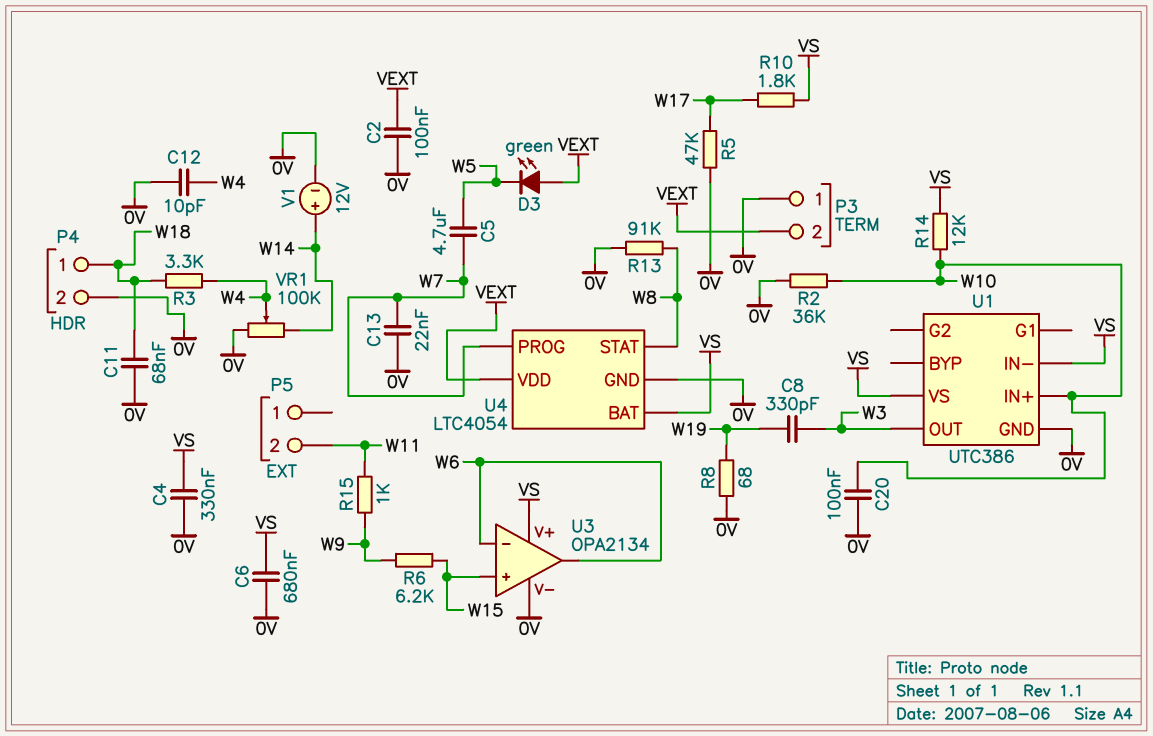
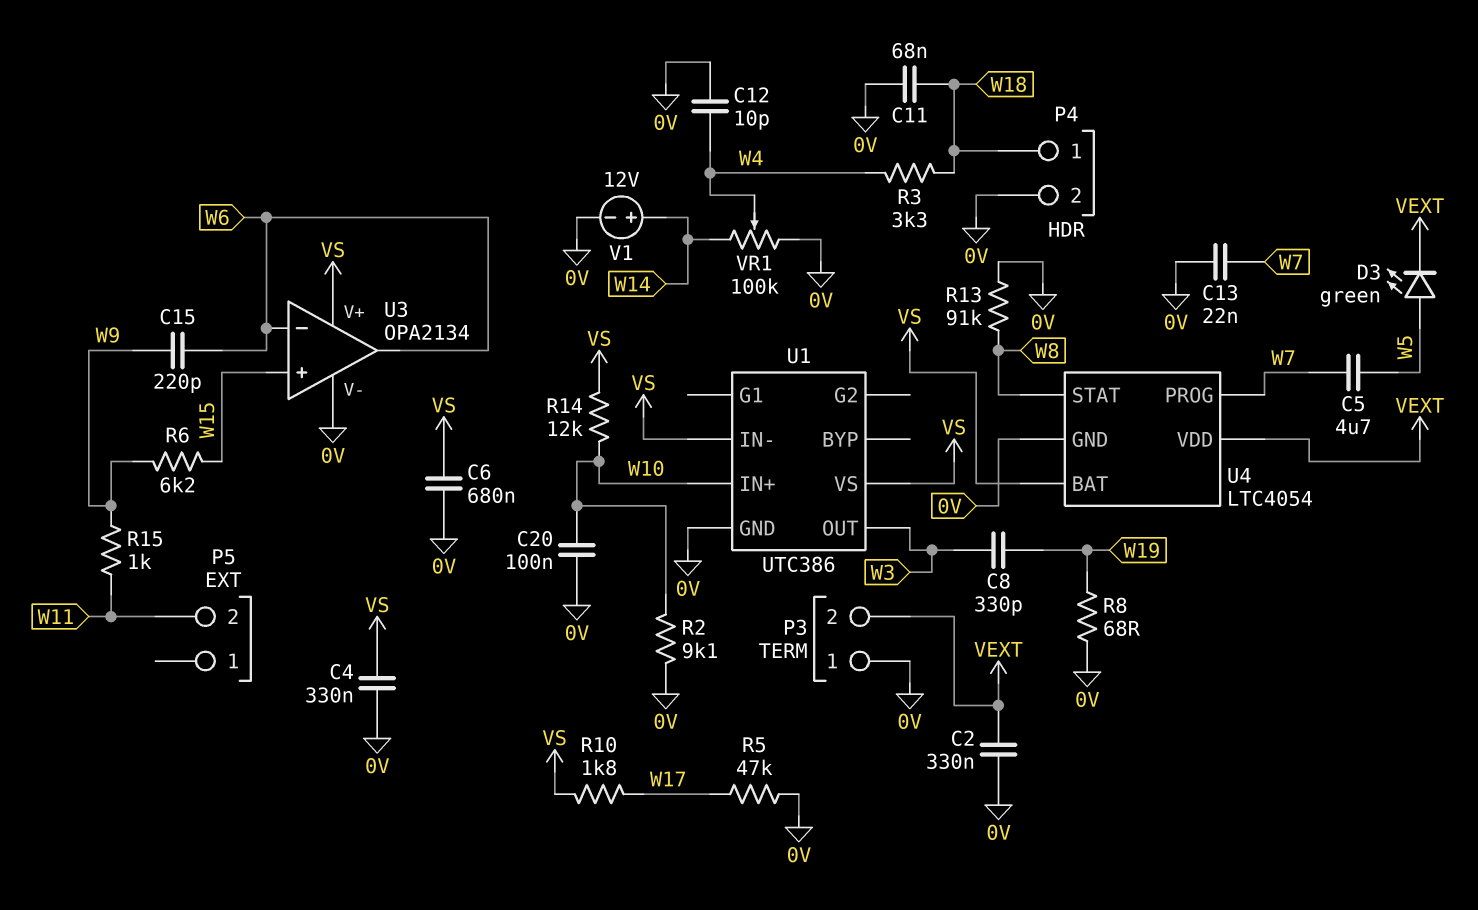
C2: 100nF (0V, VEXT) -> 330nF (0V, VEXT)
C15: none -> 220pF (W6, W9)
D3: LED green (A VEXT, K W5) -> LED green (A W5, K VEXT)
R2: 36k (0V, W10) -> 9.1k (0V, W10)

